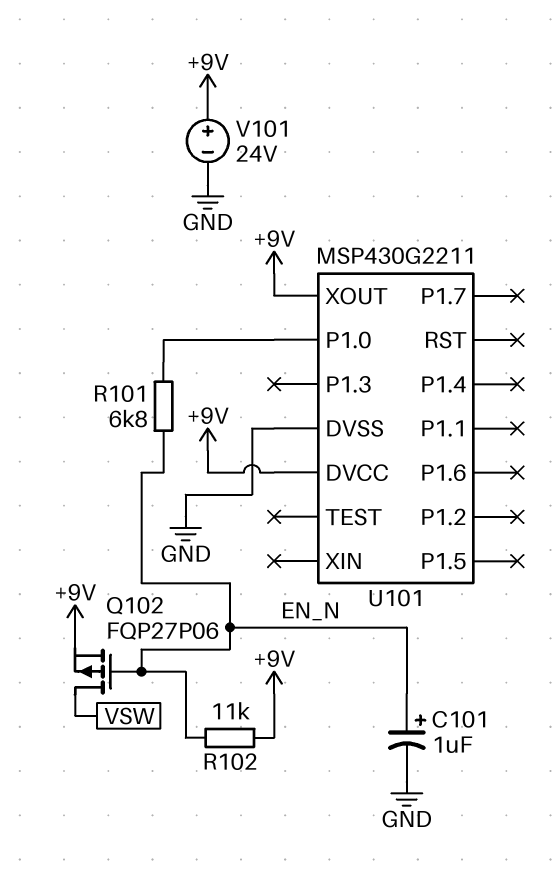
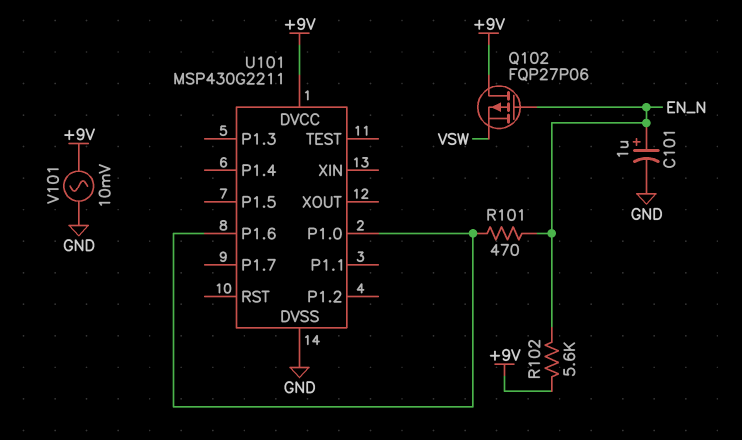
Q102: PMOS FQP27P06 (G EN_N, D VSW, S +9V) -> PMOS FQP27P06 (G EN_N, D +9V, S VSW)
R101: 6.8k (EN_N, U101/P1.0) -> 470 (EN_N, U101/P1.0)
R102: 11k (+9V, EN_N) -> 5.6k (+9V, EN_N)
U101 pin P1.6: none -> U101/P1.0
U101 pin XOUT: +9V -> none
V101: 24V (plus +9V, minus GND) -> AC 10mV (+9V, GND)

